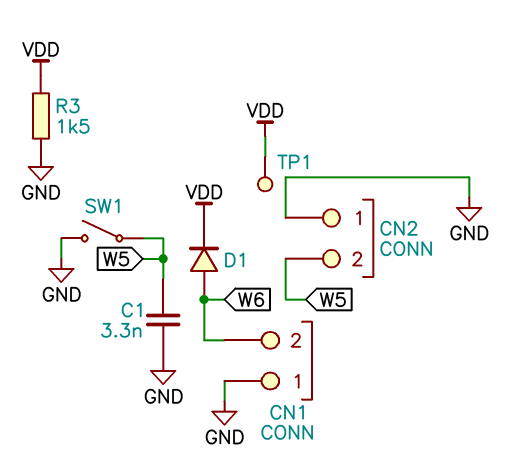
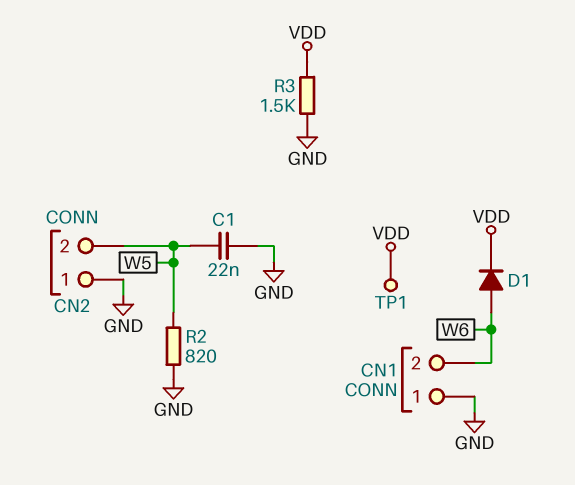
C1: 3.3nF (GND, W5) -> 22nF (GND, W5)
R2: none -> 820 (GND, W5)
SW1: switch (GND, W5) -> none

